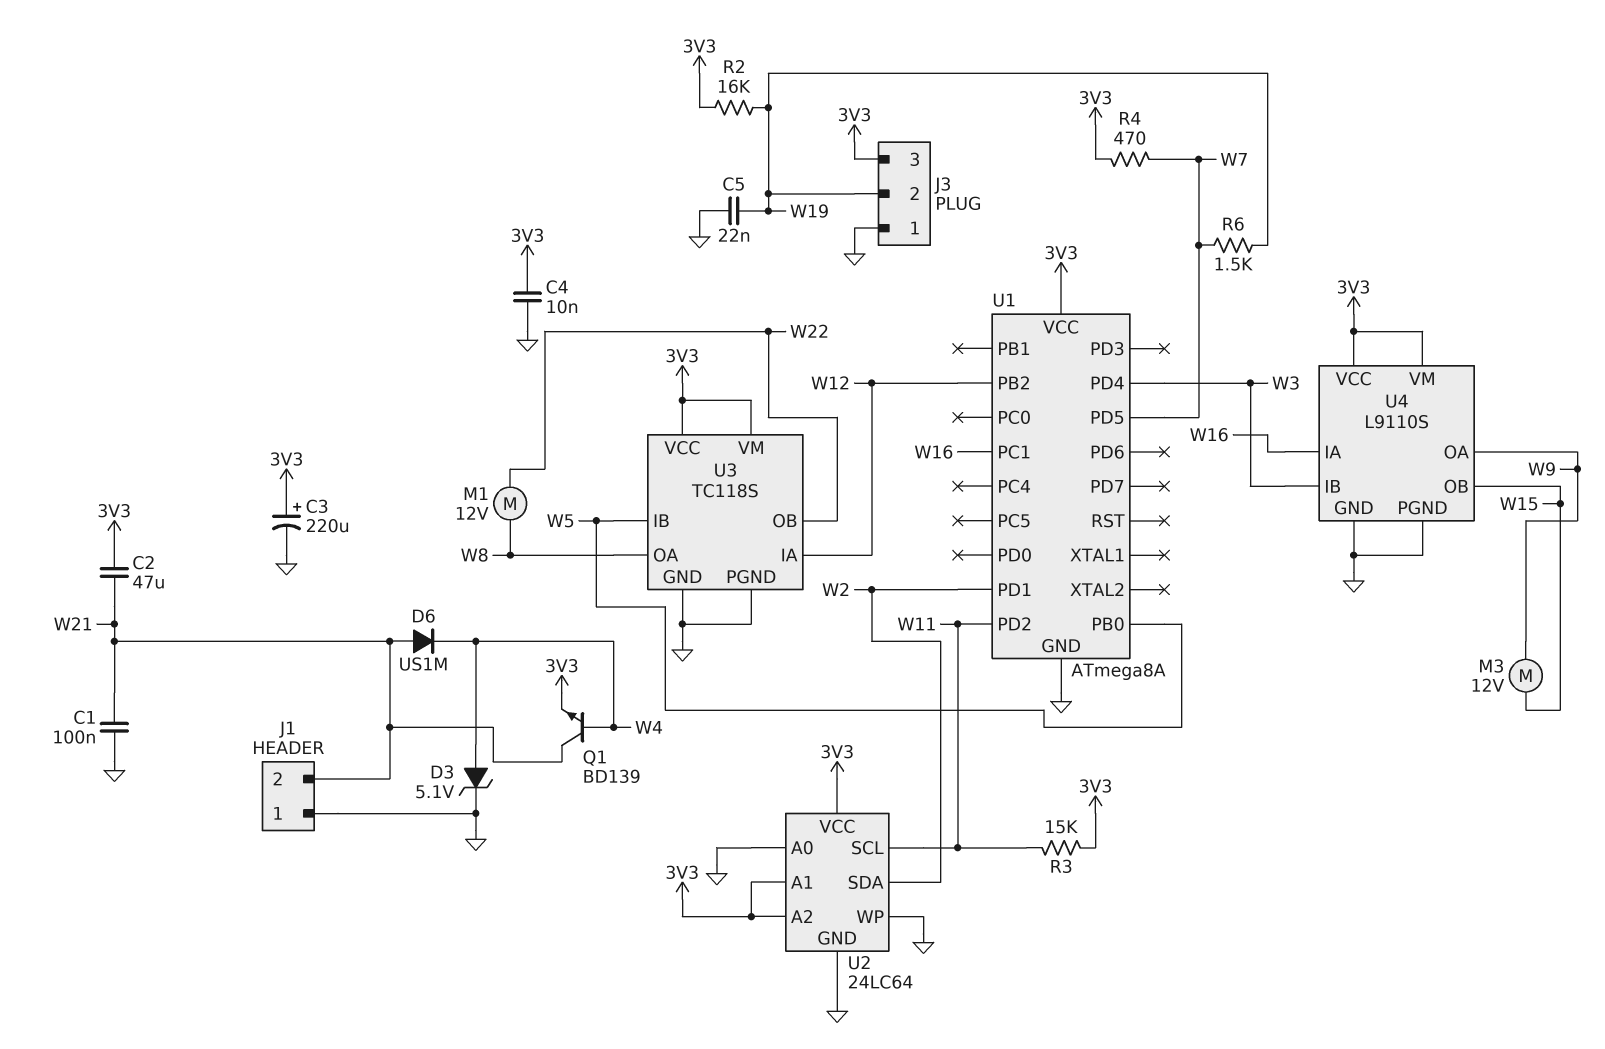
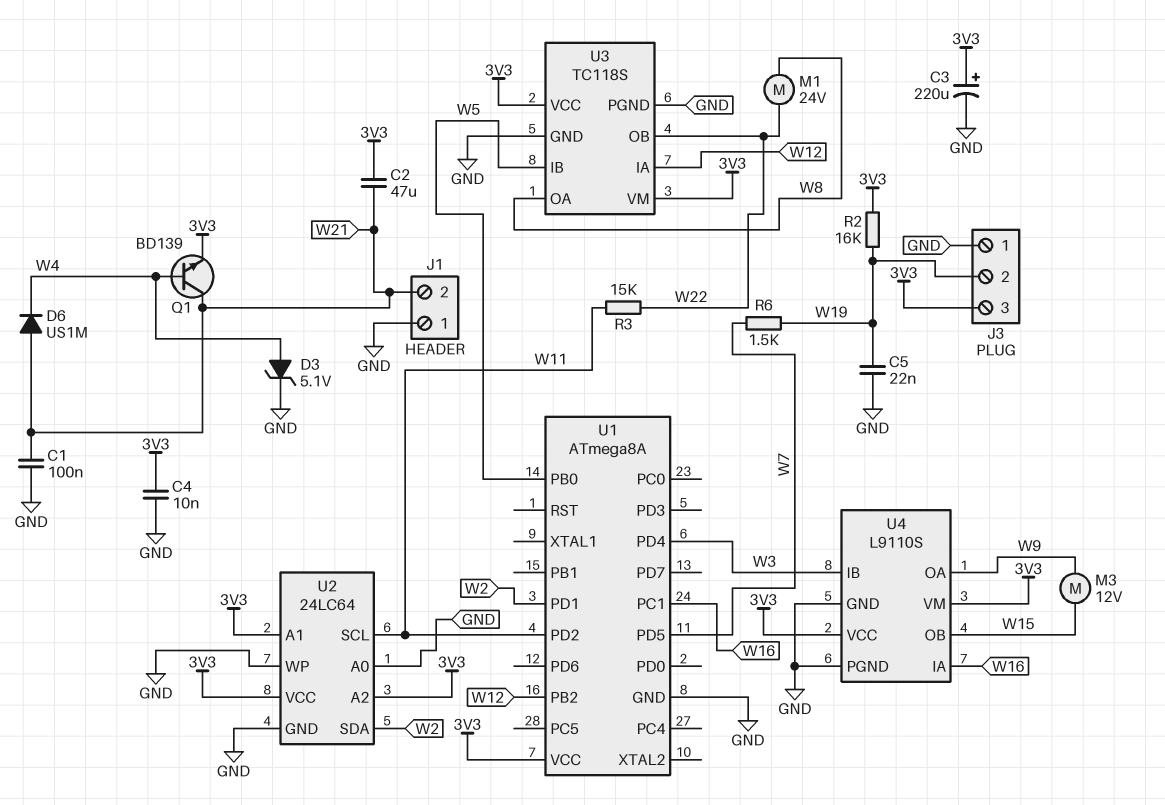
M1: motor 12V (W8, W22) -> motor 24V (W8, W22)
R3: 15k (3V3, W11) -> 15k (W11, W22)
R4: 470 (3V3, W7) -> none

